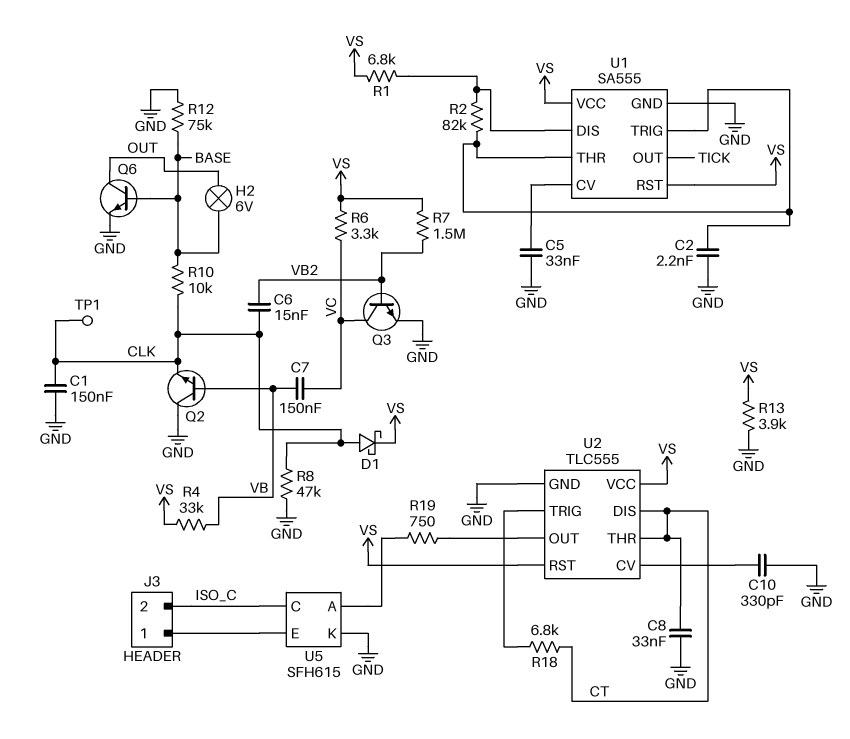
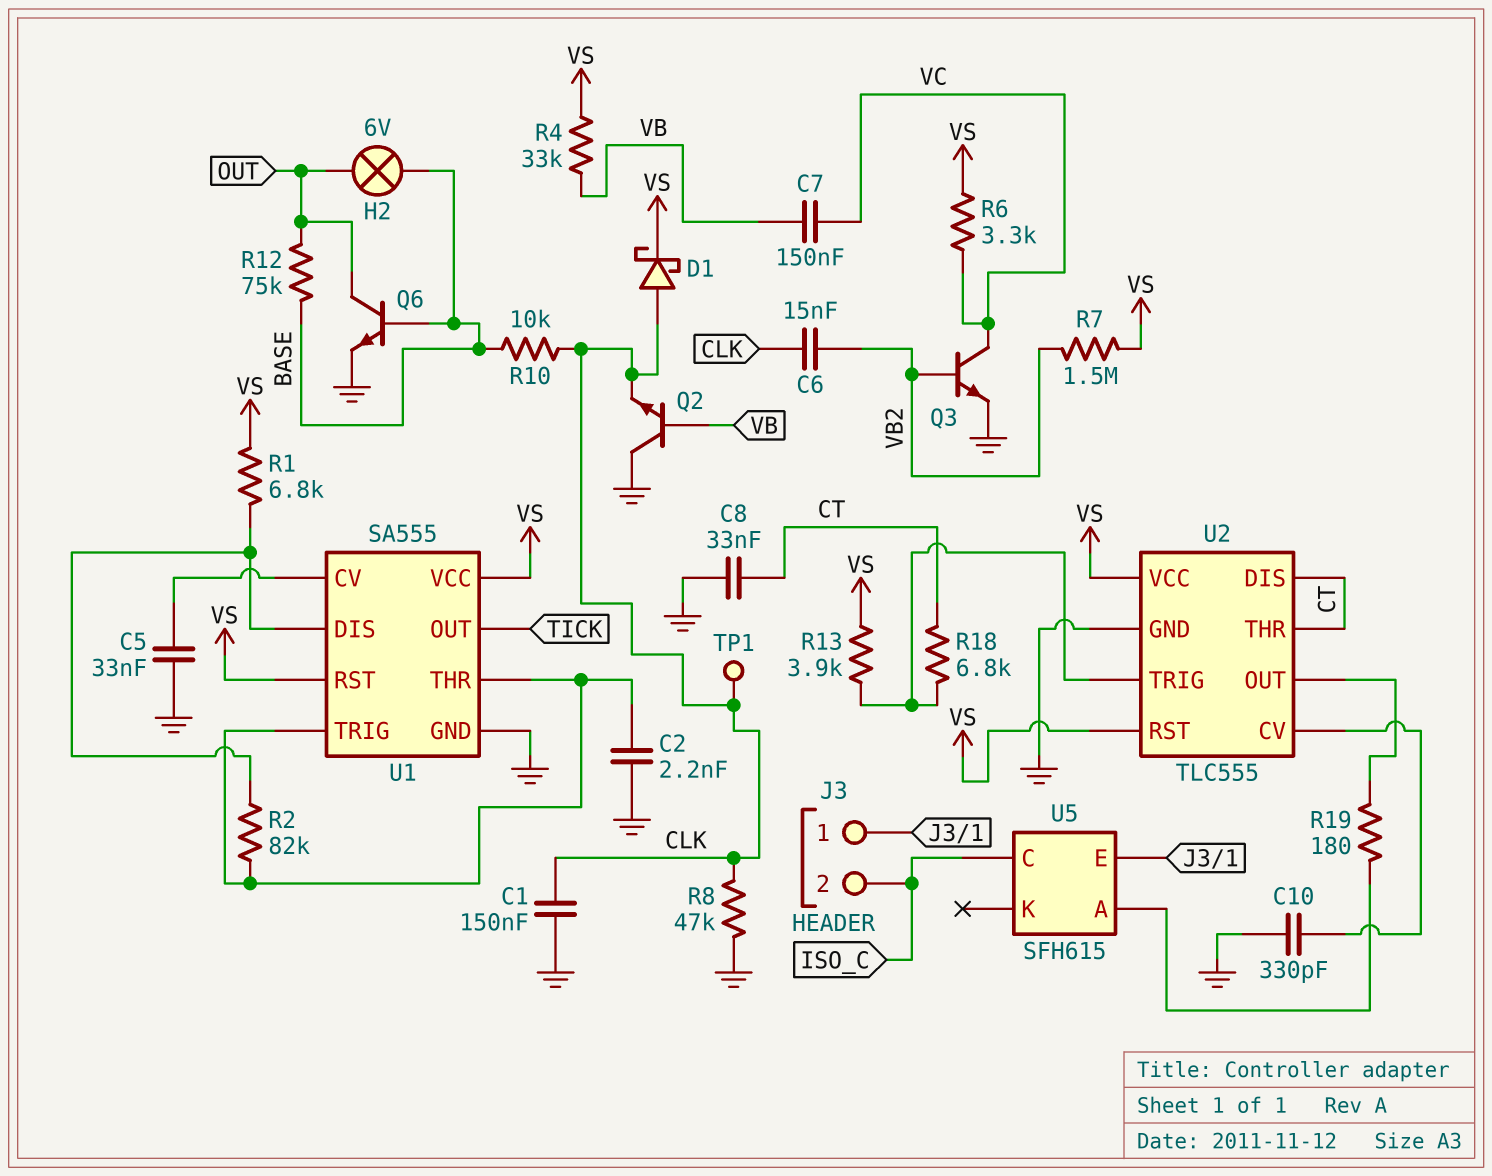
R12: 75k (BASE, GND) -> 75k (BASE, OUT)
R13: 3.9k (GND, VS) -> 3.9k (U2/TRIG, VS)
R19: 750 (U2/OUT, U5/A) -> 180 (U2/OUT, U5/A)
U5 pin K: GND -> none

